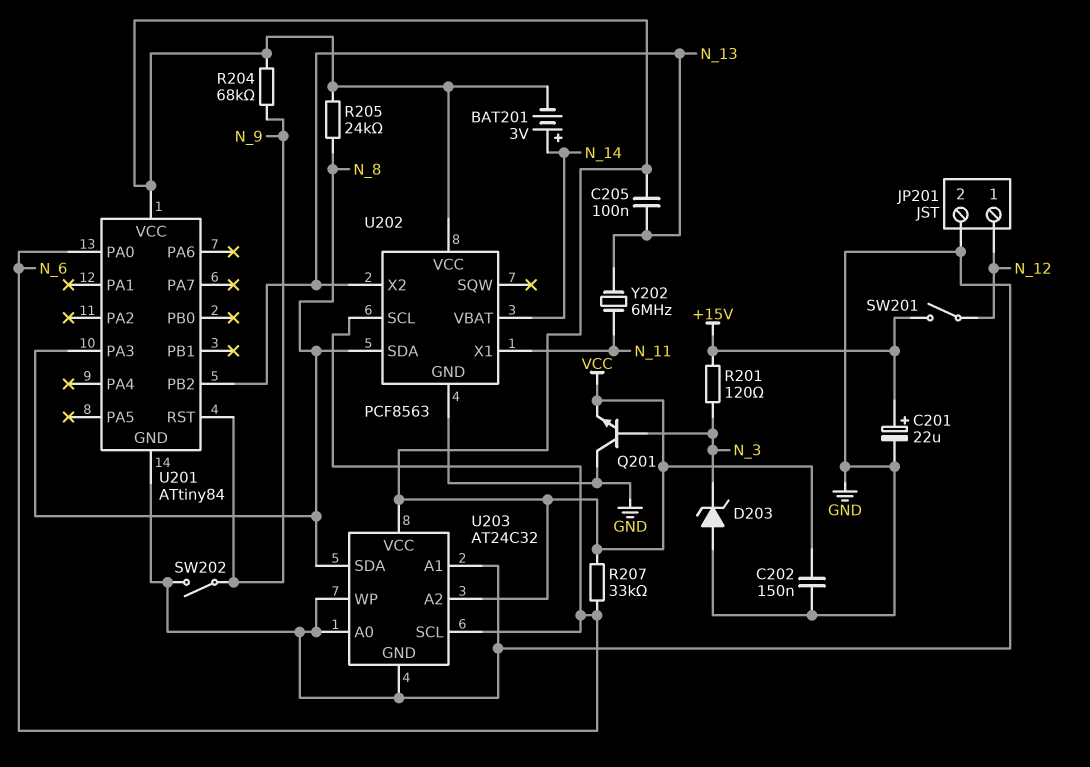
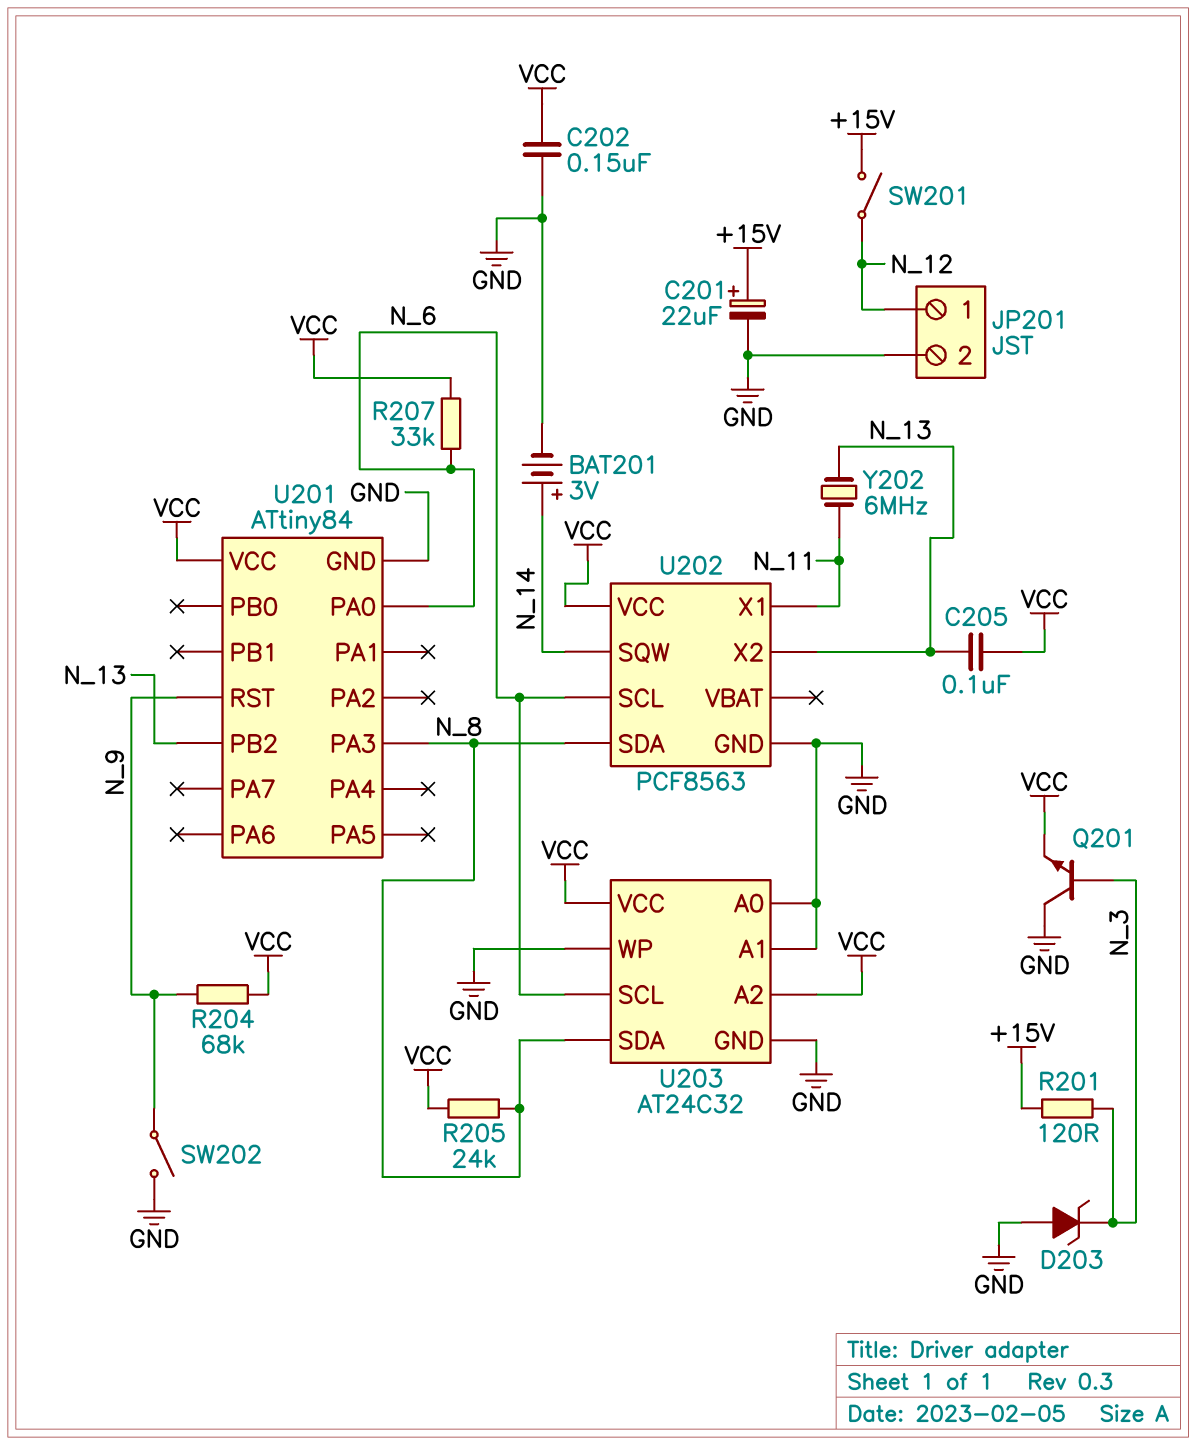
BAT201: 3V (plus N_14, minus VCC) -> 3V (plus N_14, minus GND)
U202 pin SQW: none -> N_14
U202 pin VBAT: N_14 -> none

